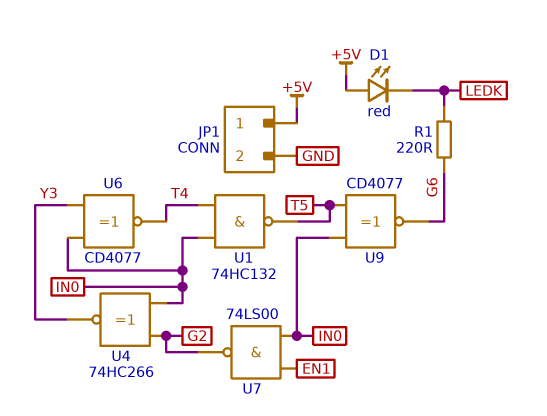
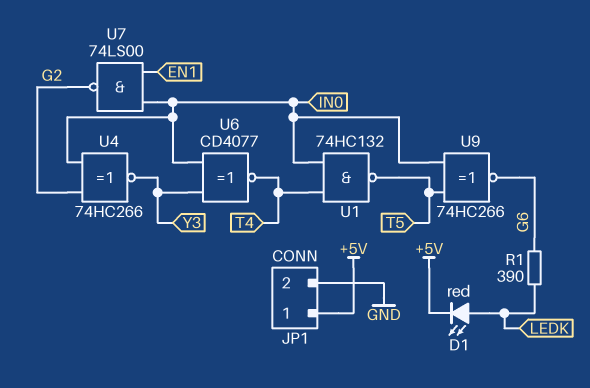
D1: LED red (A +5V, K LEDK) -> LED red (A LEDK, K +5V)
R1: 220 (G6, LEDK) -> 390 (G6, LEDK)
U9: XNOR CD4077 (in IN0, in T5, out G6) -> XNOR 74HC266 (in IN0, in T5, out G6)

